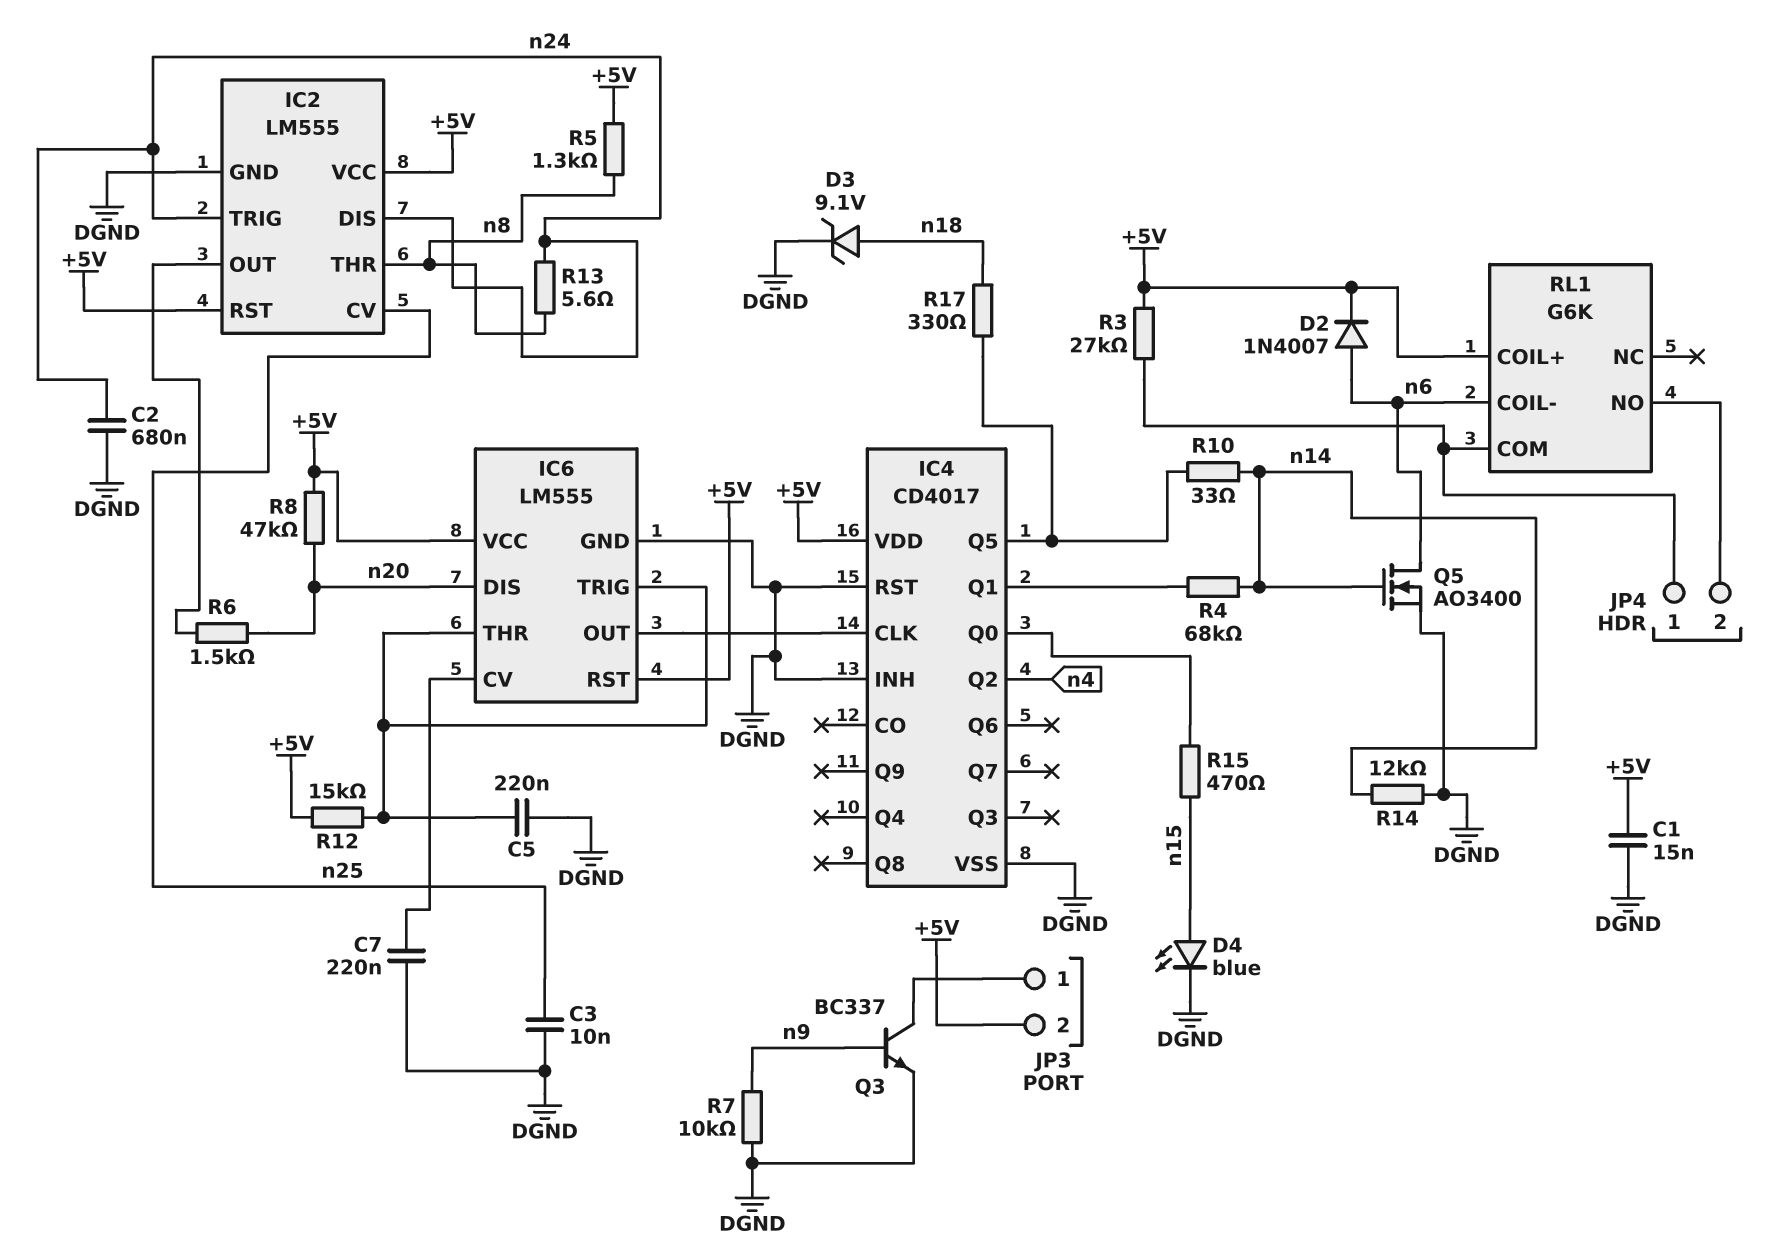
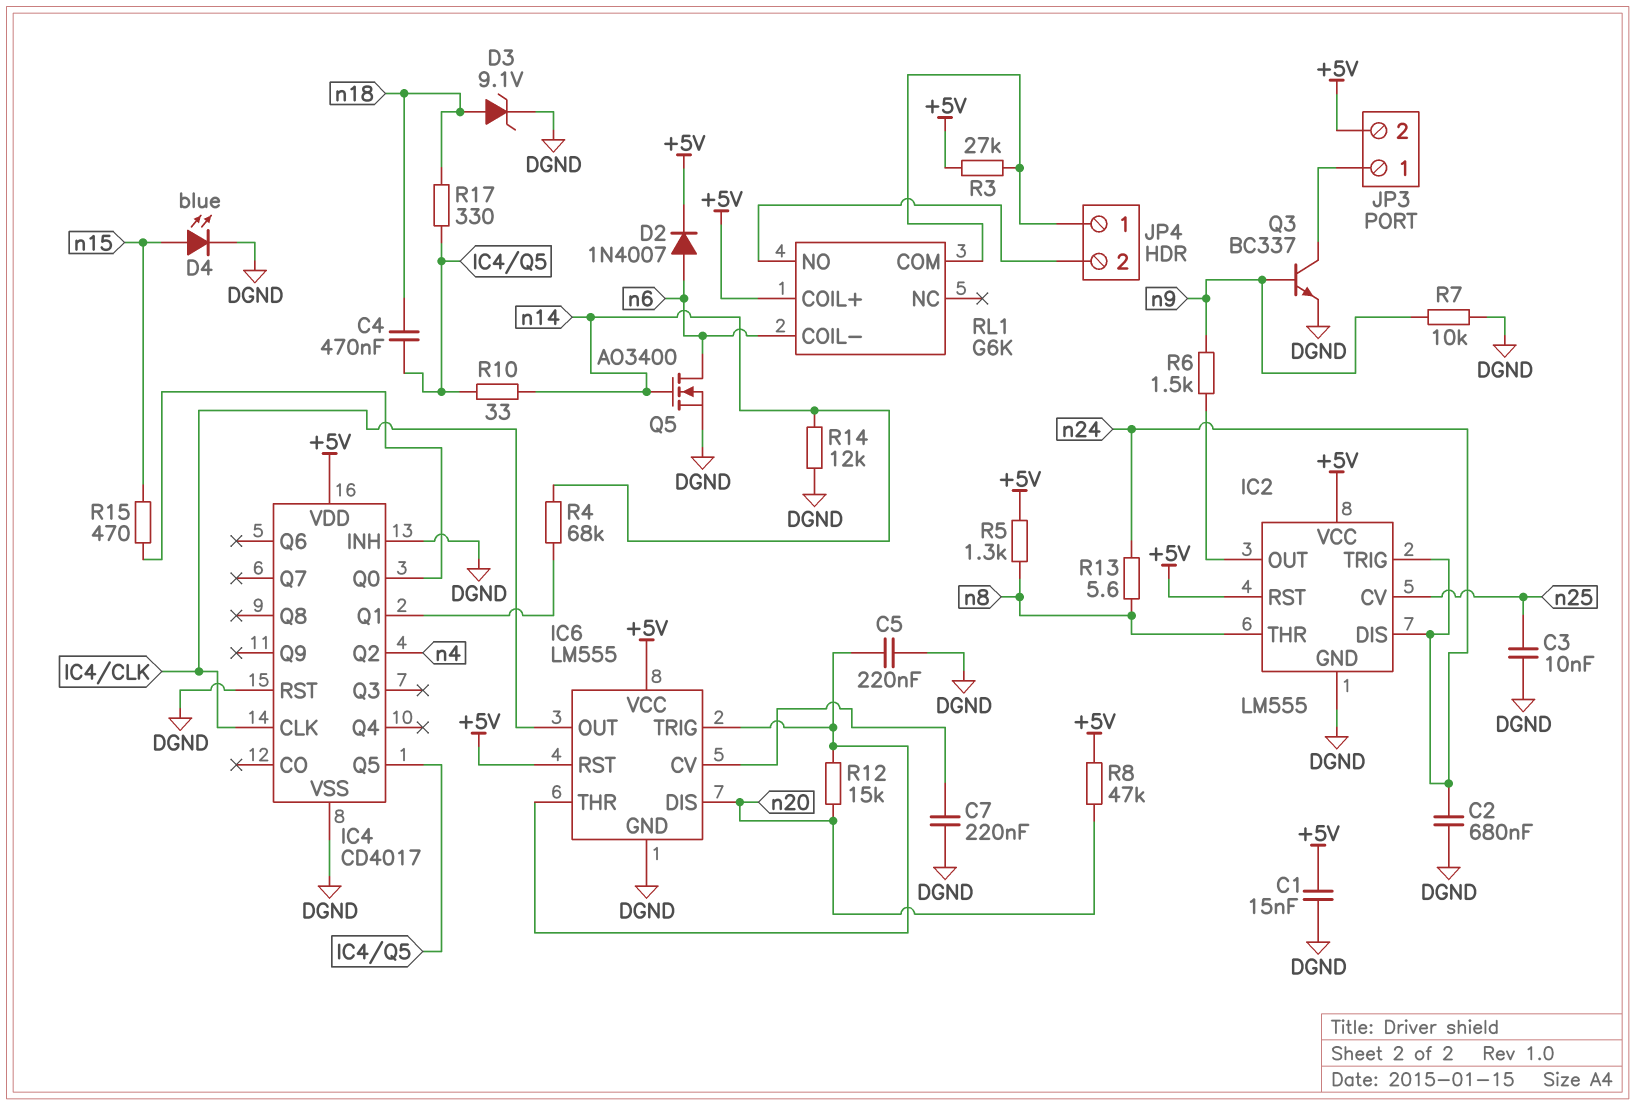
C4: none -> 470nF (IC4/Q5, n18)
R6: 1.5k (IC2/OUT, n20) -> 1.5k (IC2/OUT, n9)
R12: 15k (+5V, IC6/THR) -> 15k (IC6/THR, n20)

